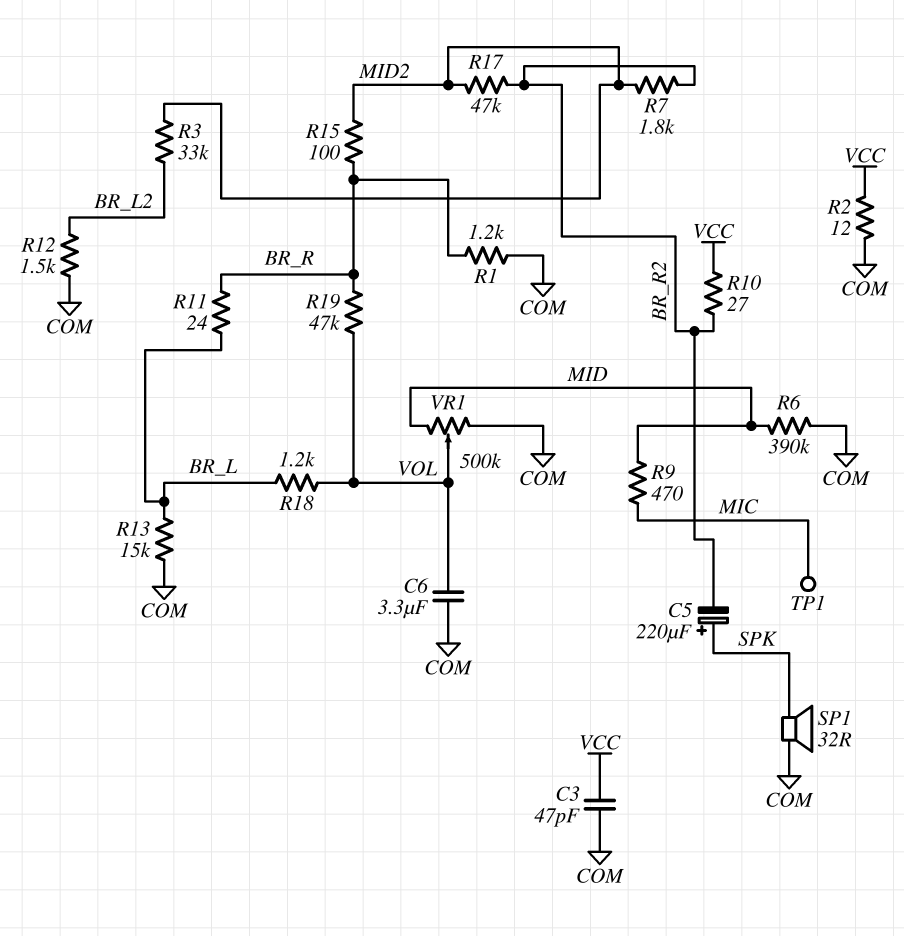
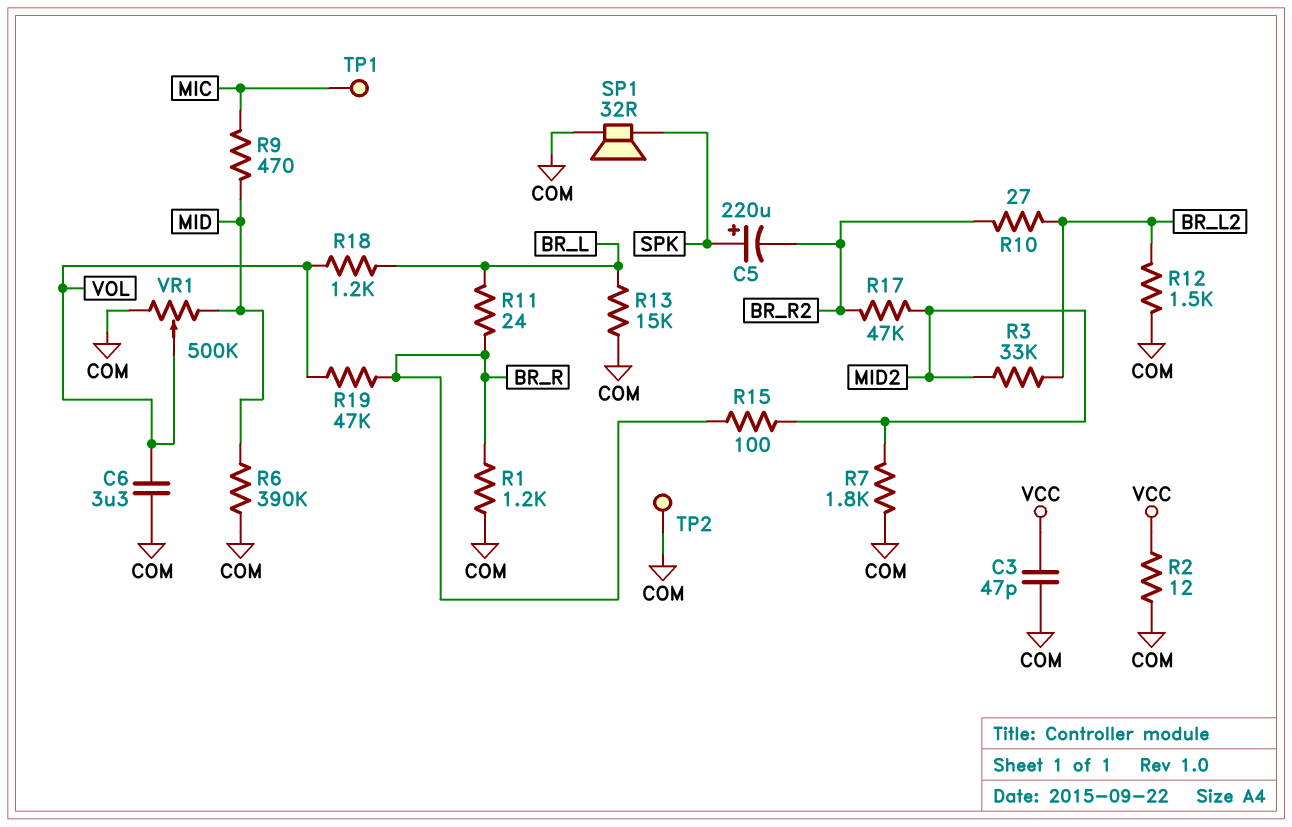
R7: 1.8k (BR_R2, MID2) -> 1.8k (COM, MID2)
R10: 27 (BR_R2, VCC) -> 27 (BR_L2, BR_R2)
TP2: none -> test point (COM)

